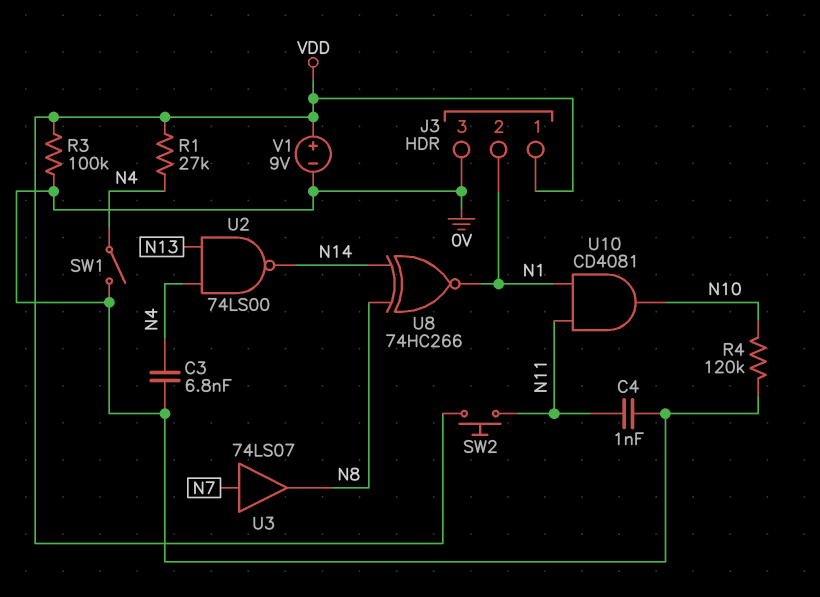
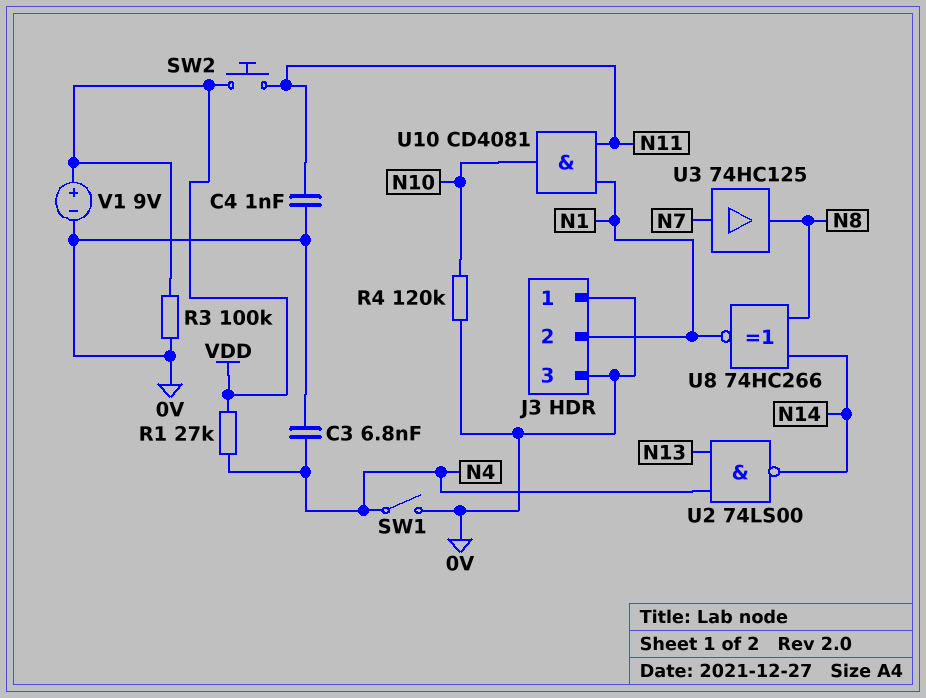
J3 pin 1: VDD -> 0V
U3: buffer 74LS07 (in N7, out N8) -> buffer 74HC125 (in N7, out N8)

